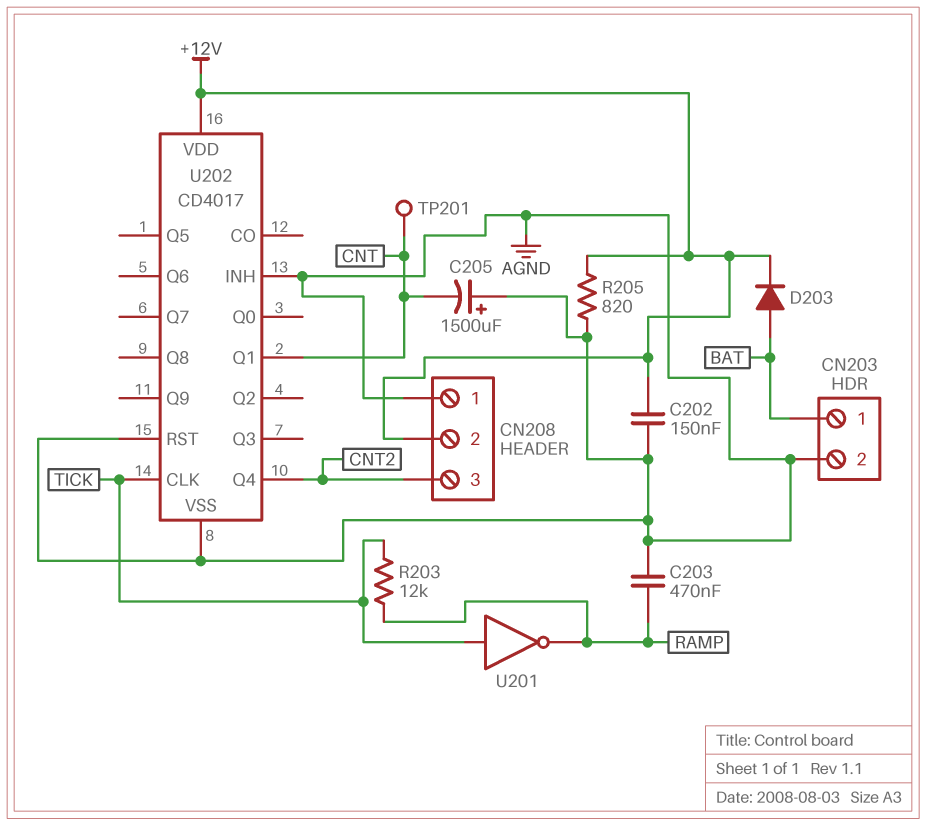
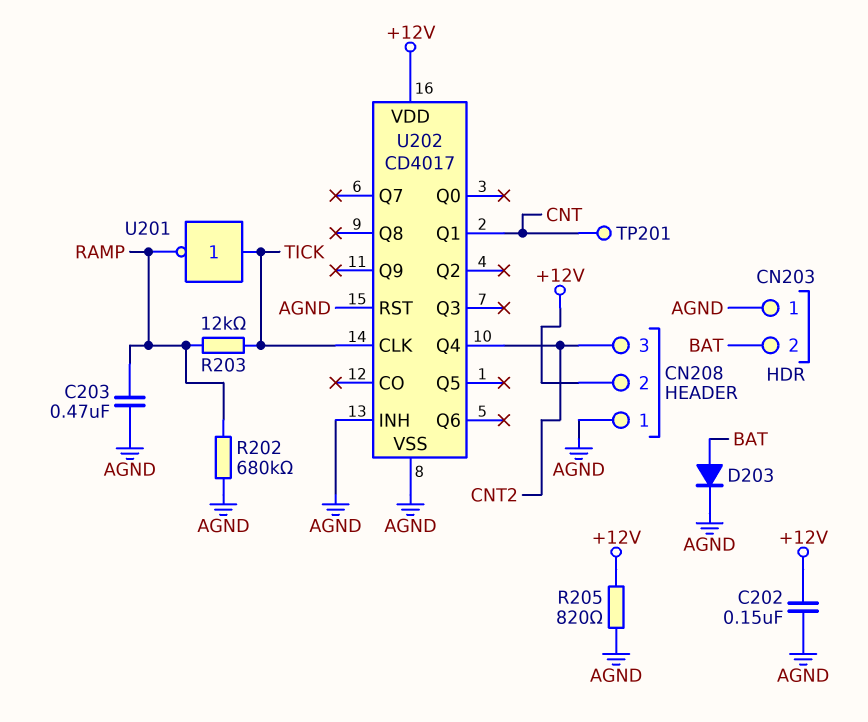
C205: 1500uF (plus AGND, minus CNT) -> none
CN203 pin 1: BAT -> AGND
CN203 pin 2: AGND -> BAT
D203: diode (A BAT, K +12V) -> diode (A BAT, K AGND)
R202: none -> 680k (AGND, RAMP)

